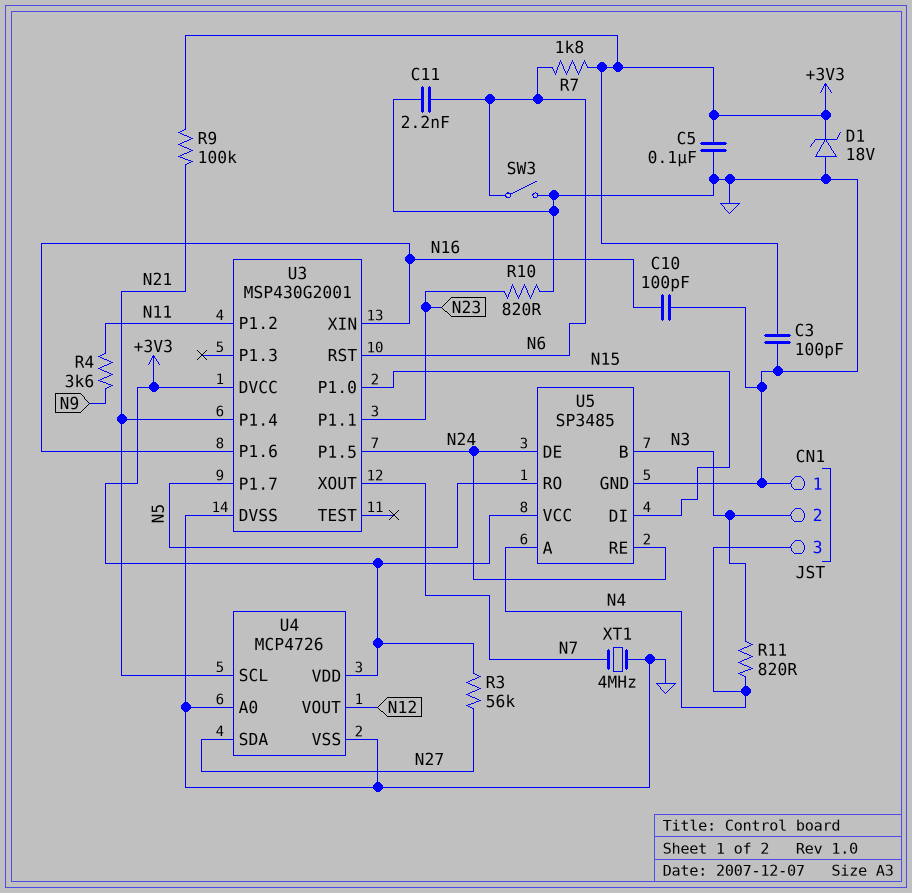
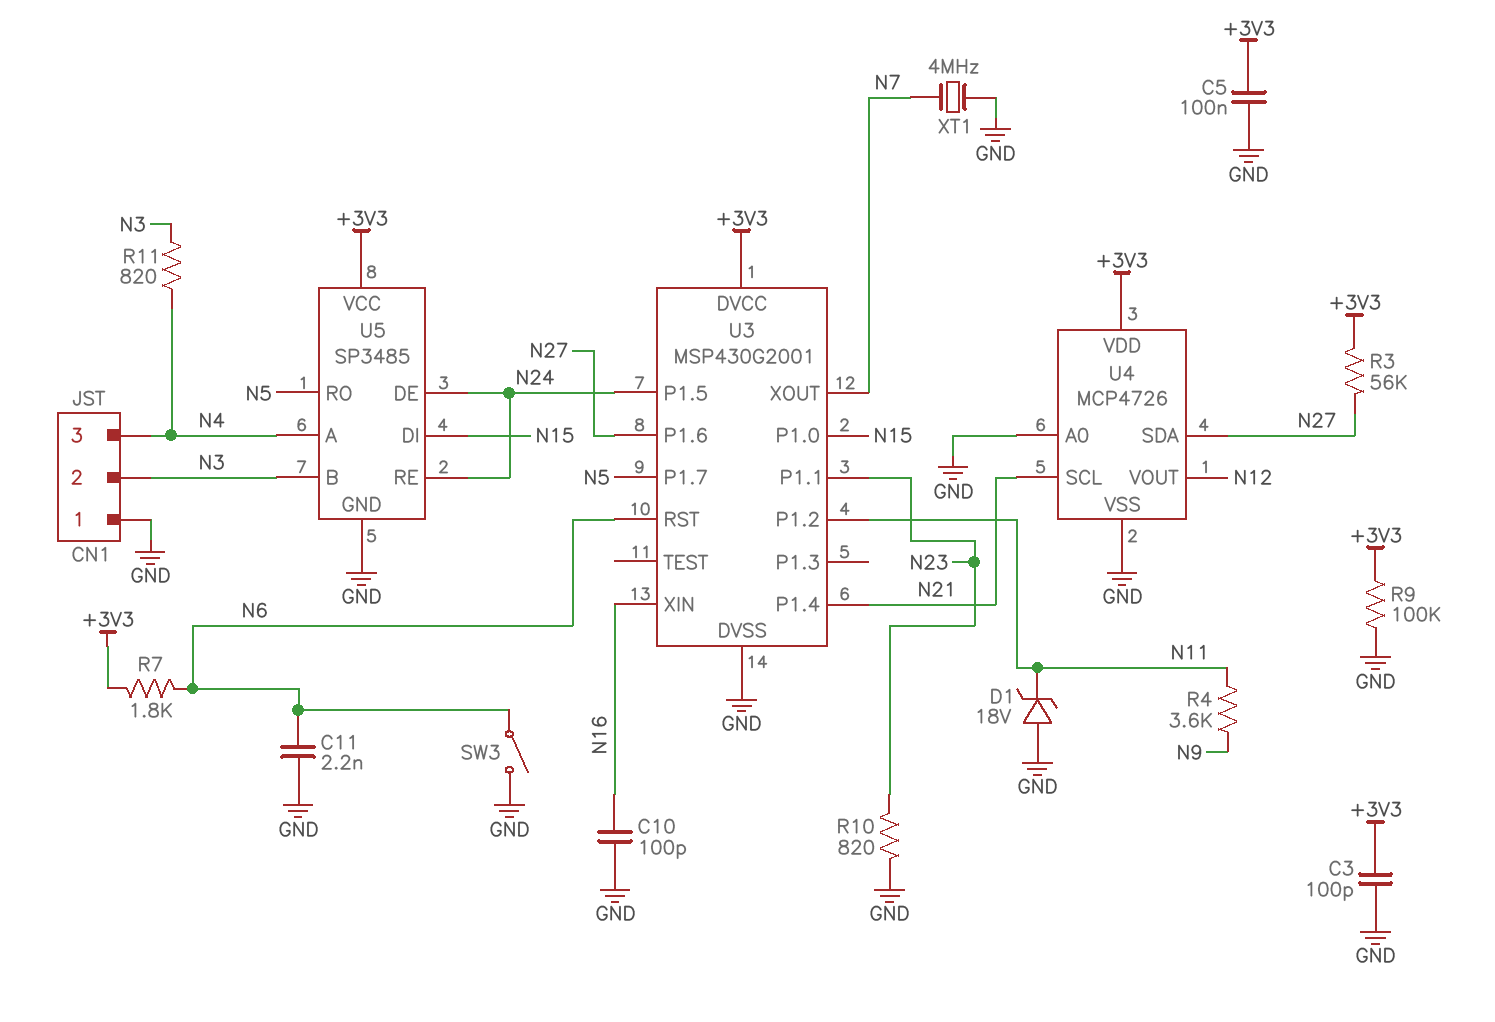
D1: zener 18V (A GND, K +3V3) -> zener 18V (A GND, K N11)
R9: 100k (+3V3, N21) -> 100k (+3V3, GND)
U3 pin P1.6: N16 -> N27

